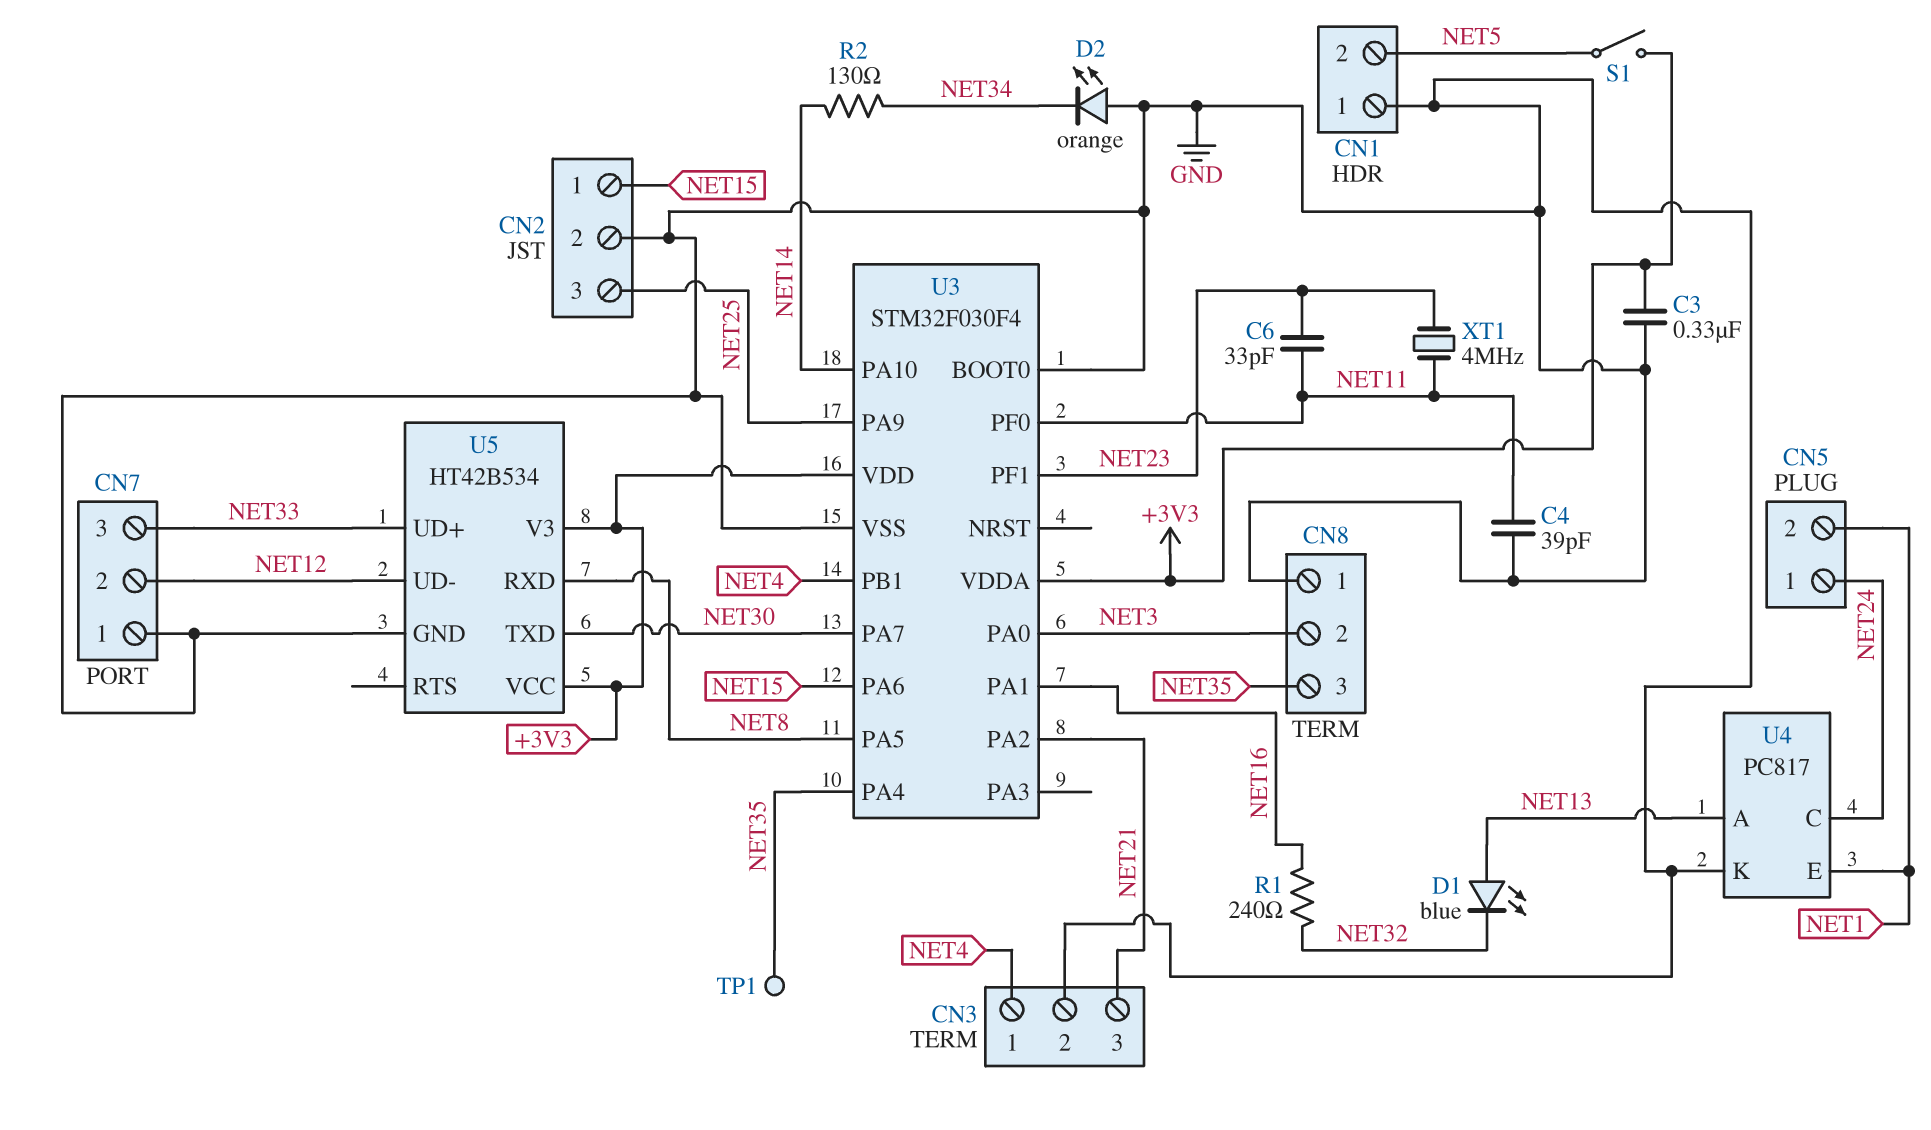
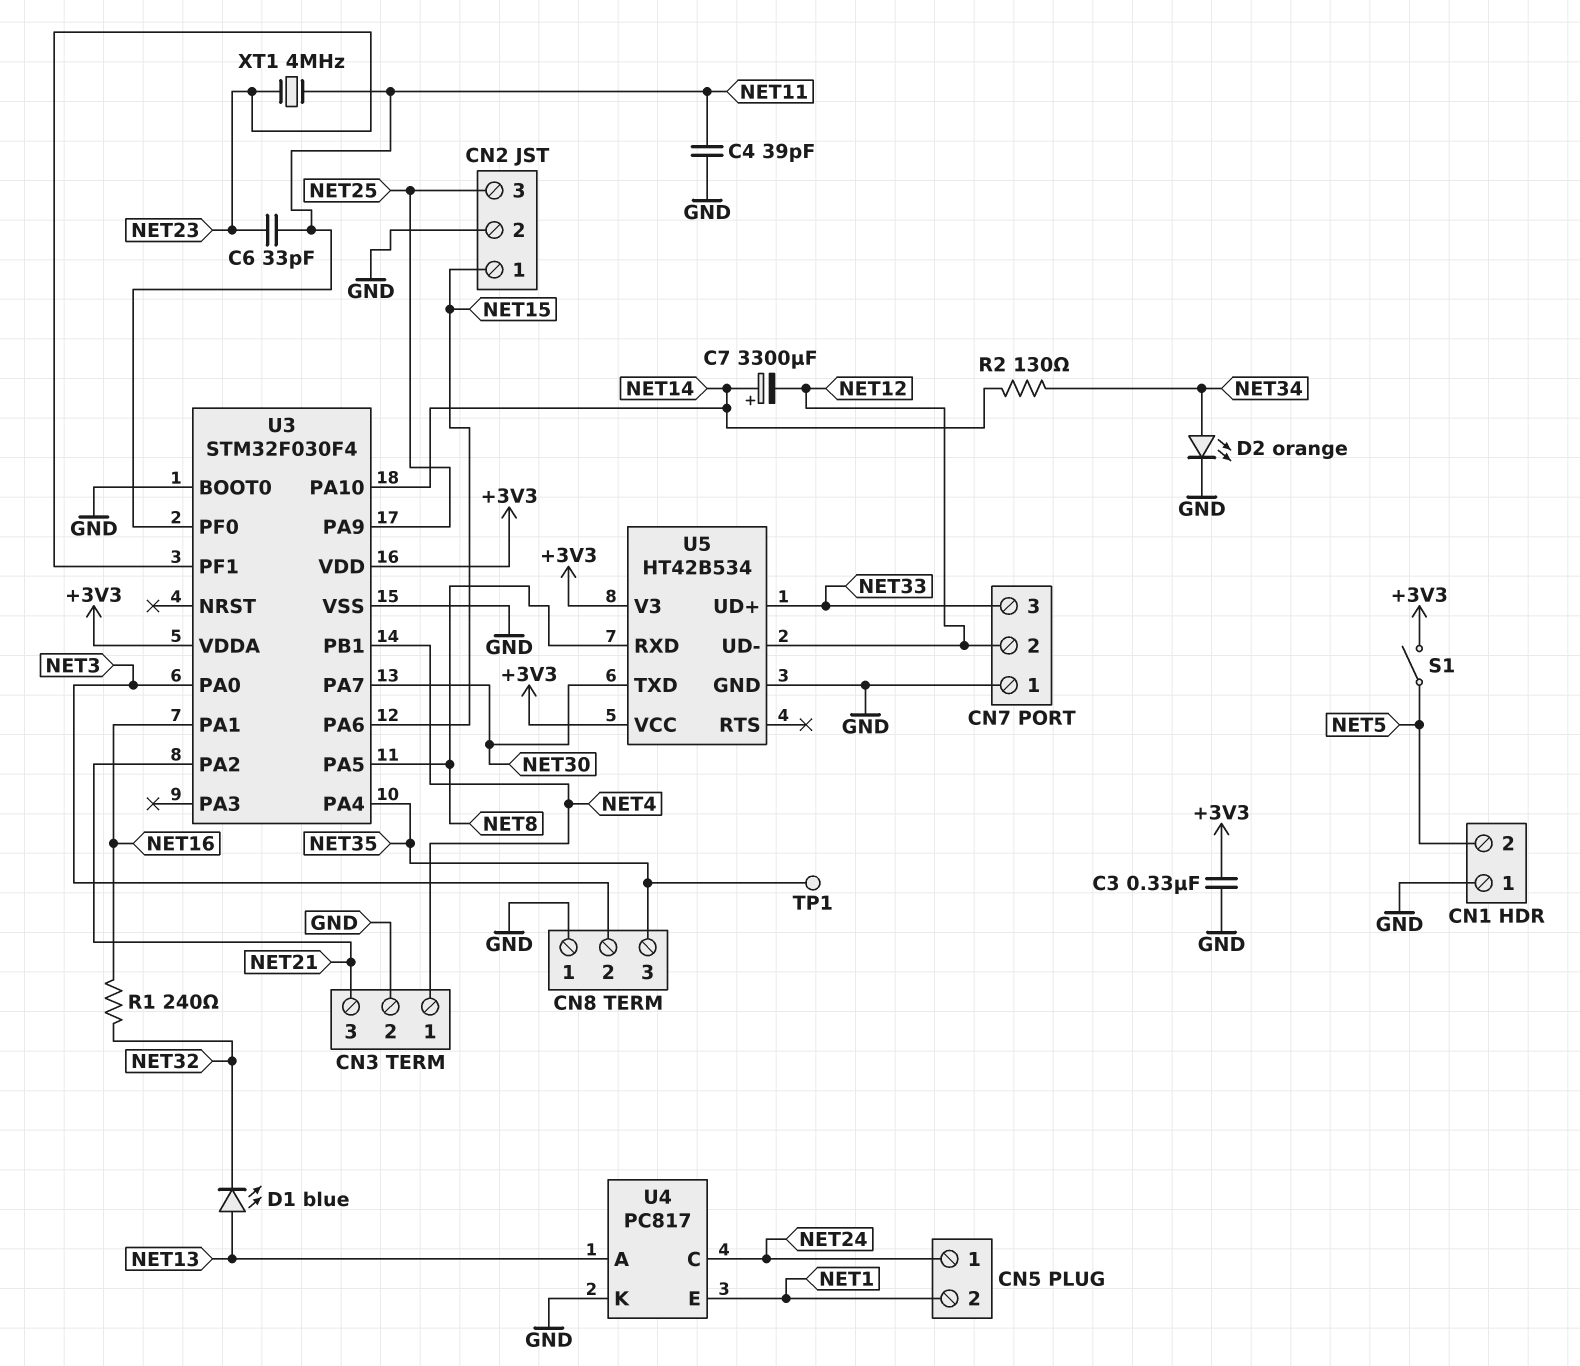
C7: none -> 3300uF (plus NET14, minus NET12)
D2: LED orange (A GND, K NET34) -> LED orange (A NET34, K GND)

